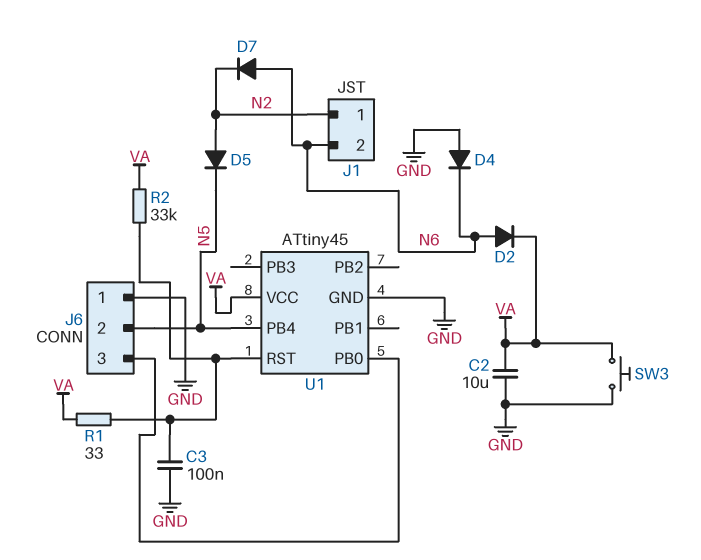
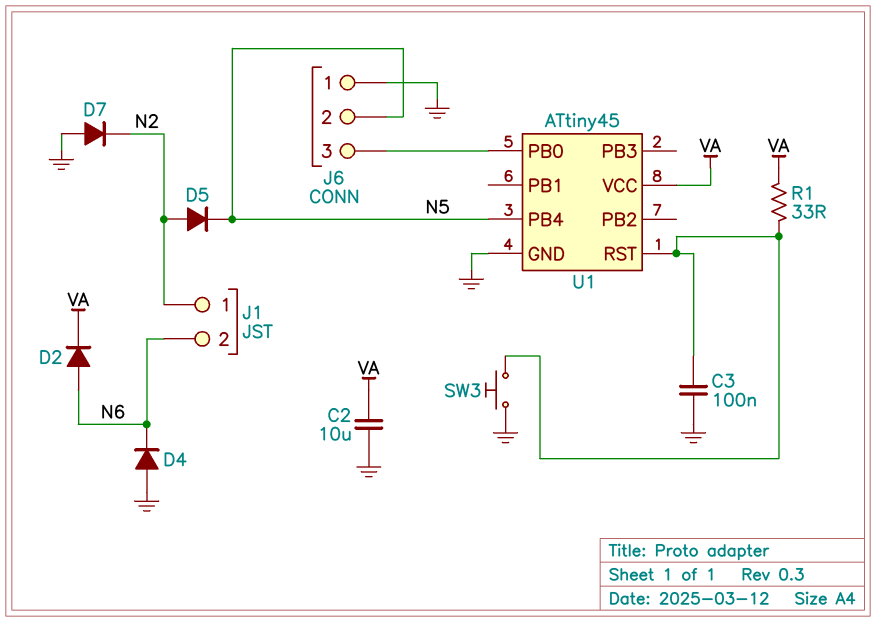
D7: diode (A N6, K N2) -> diode (A GND, K N2)
R2: 33k (U1/RST, VA) -> none
SW3: button (GND, VA) -> button (GND, U1/RST)

